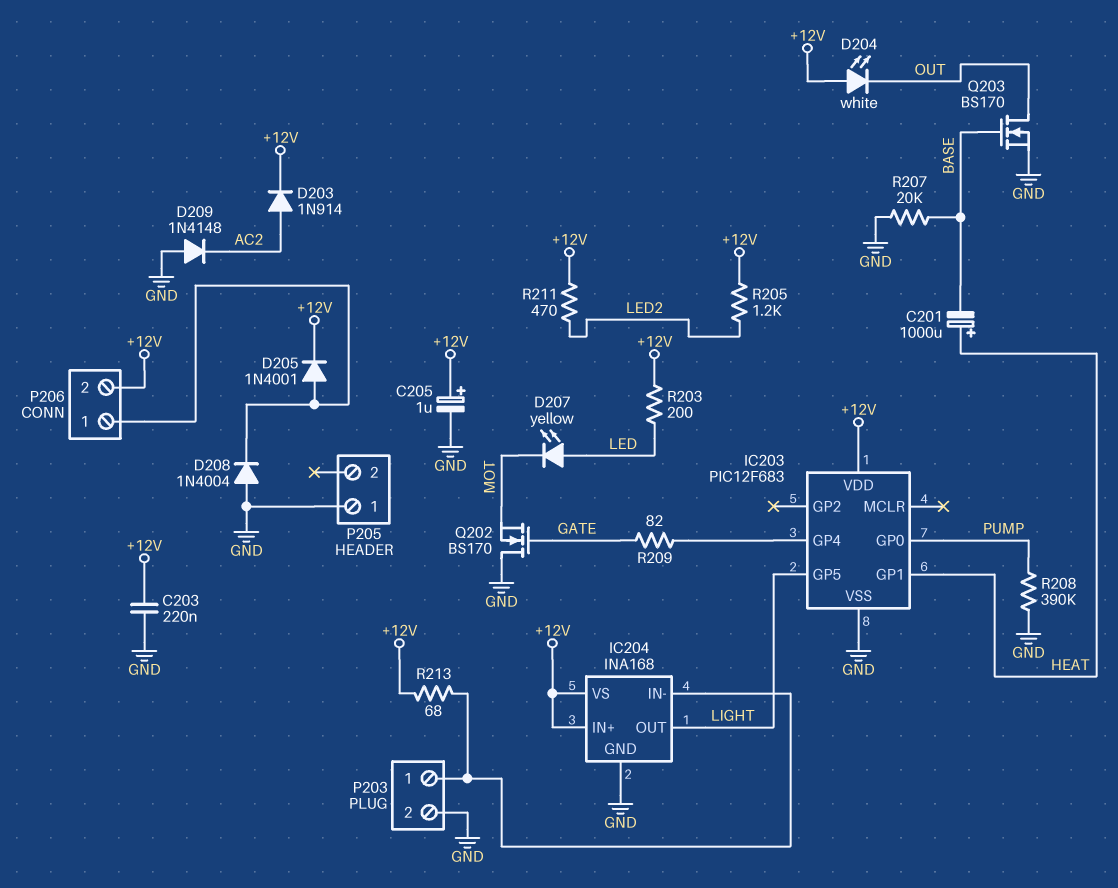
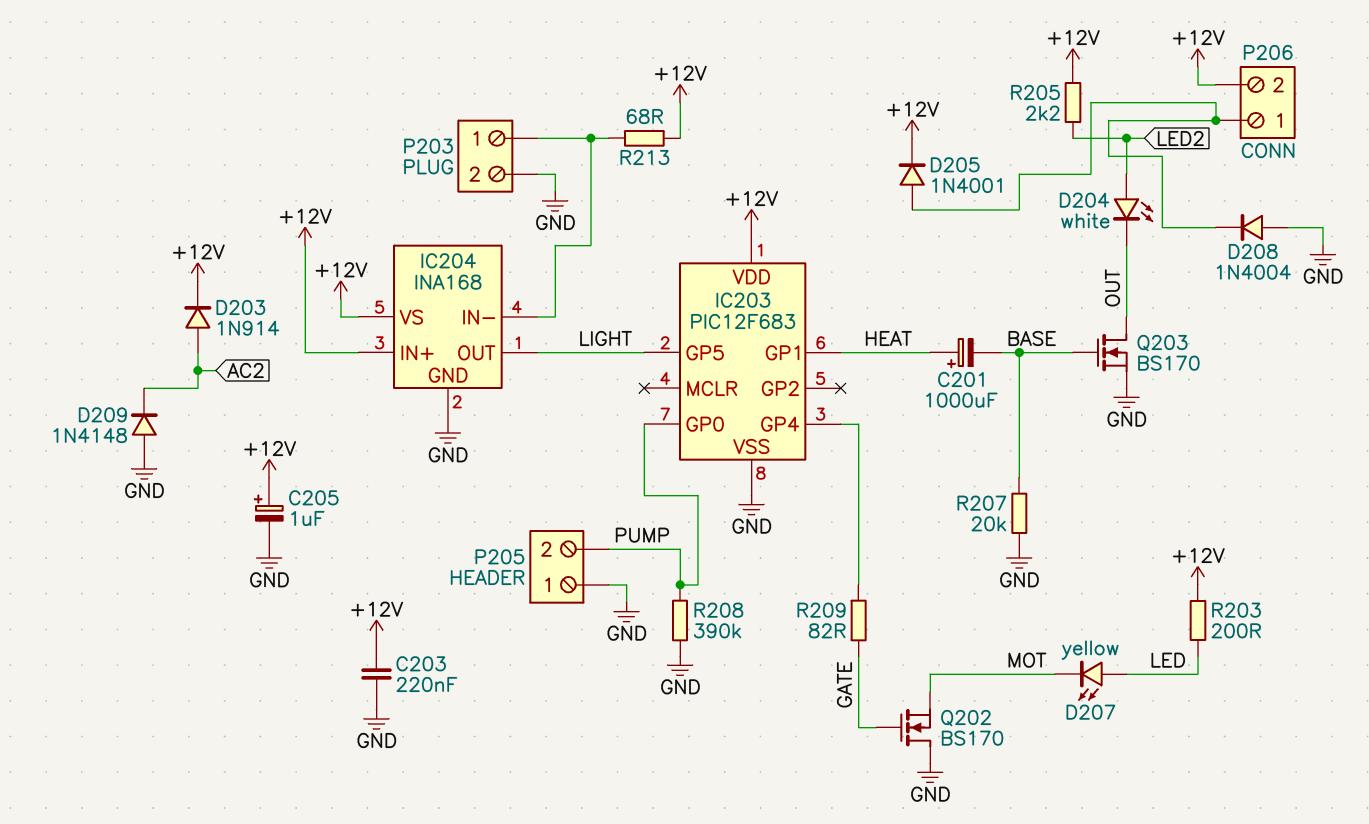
D204: LED white (A +12V, K OUT) -> LED white (A LED2, K OUT)
P205 pin 2: none -> PUMP
R205: 1.2k (+12V, LED2) -> 2.2k (+12V, LED2)
R211: 470 (+12V, LED2) -> none

